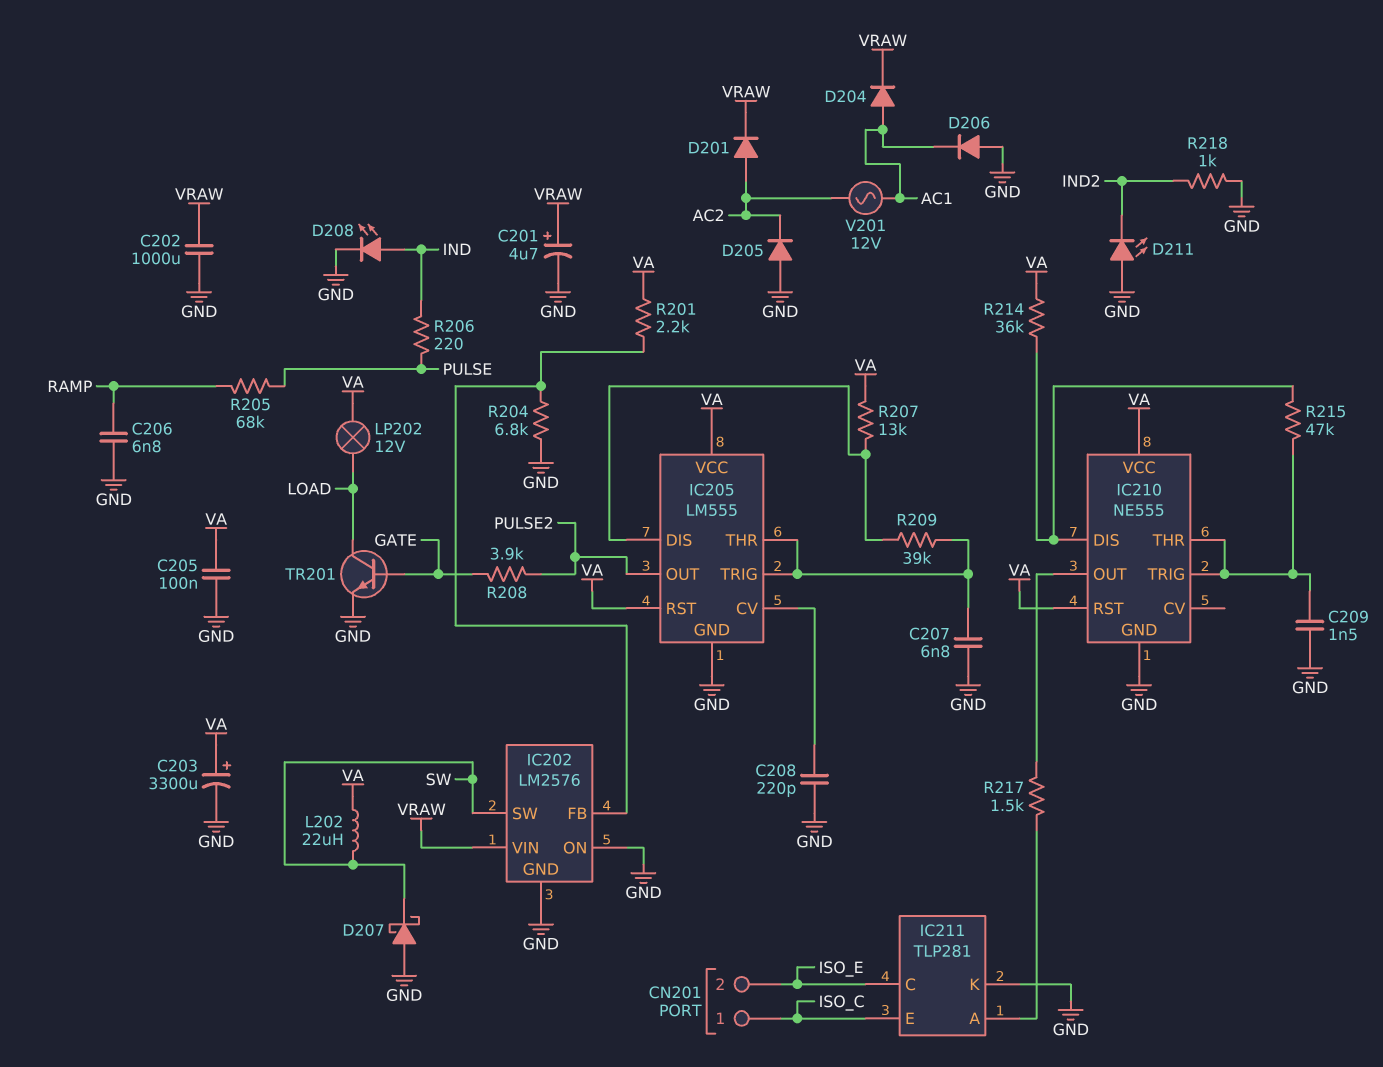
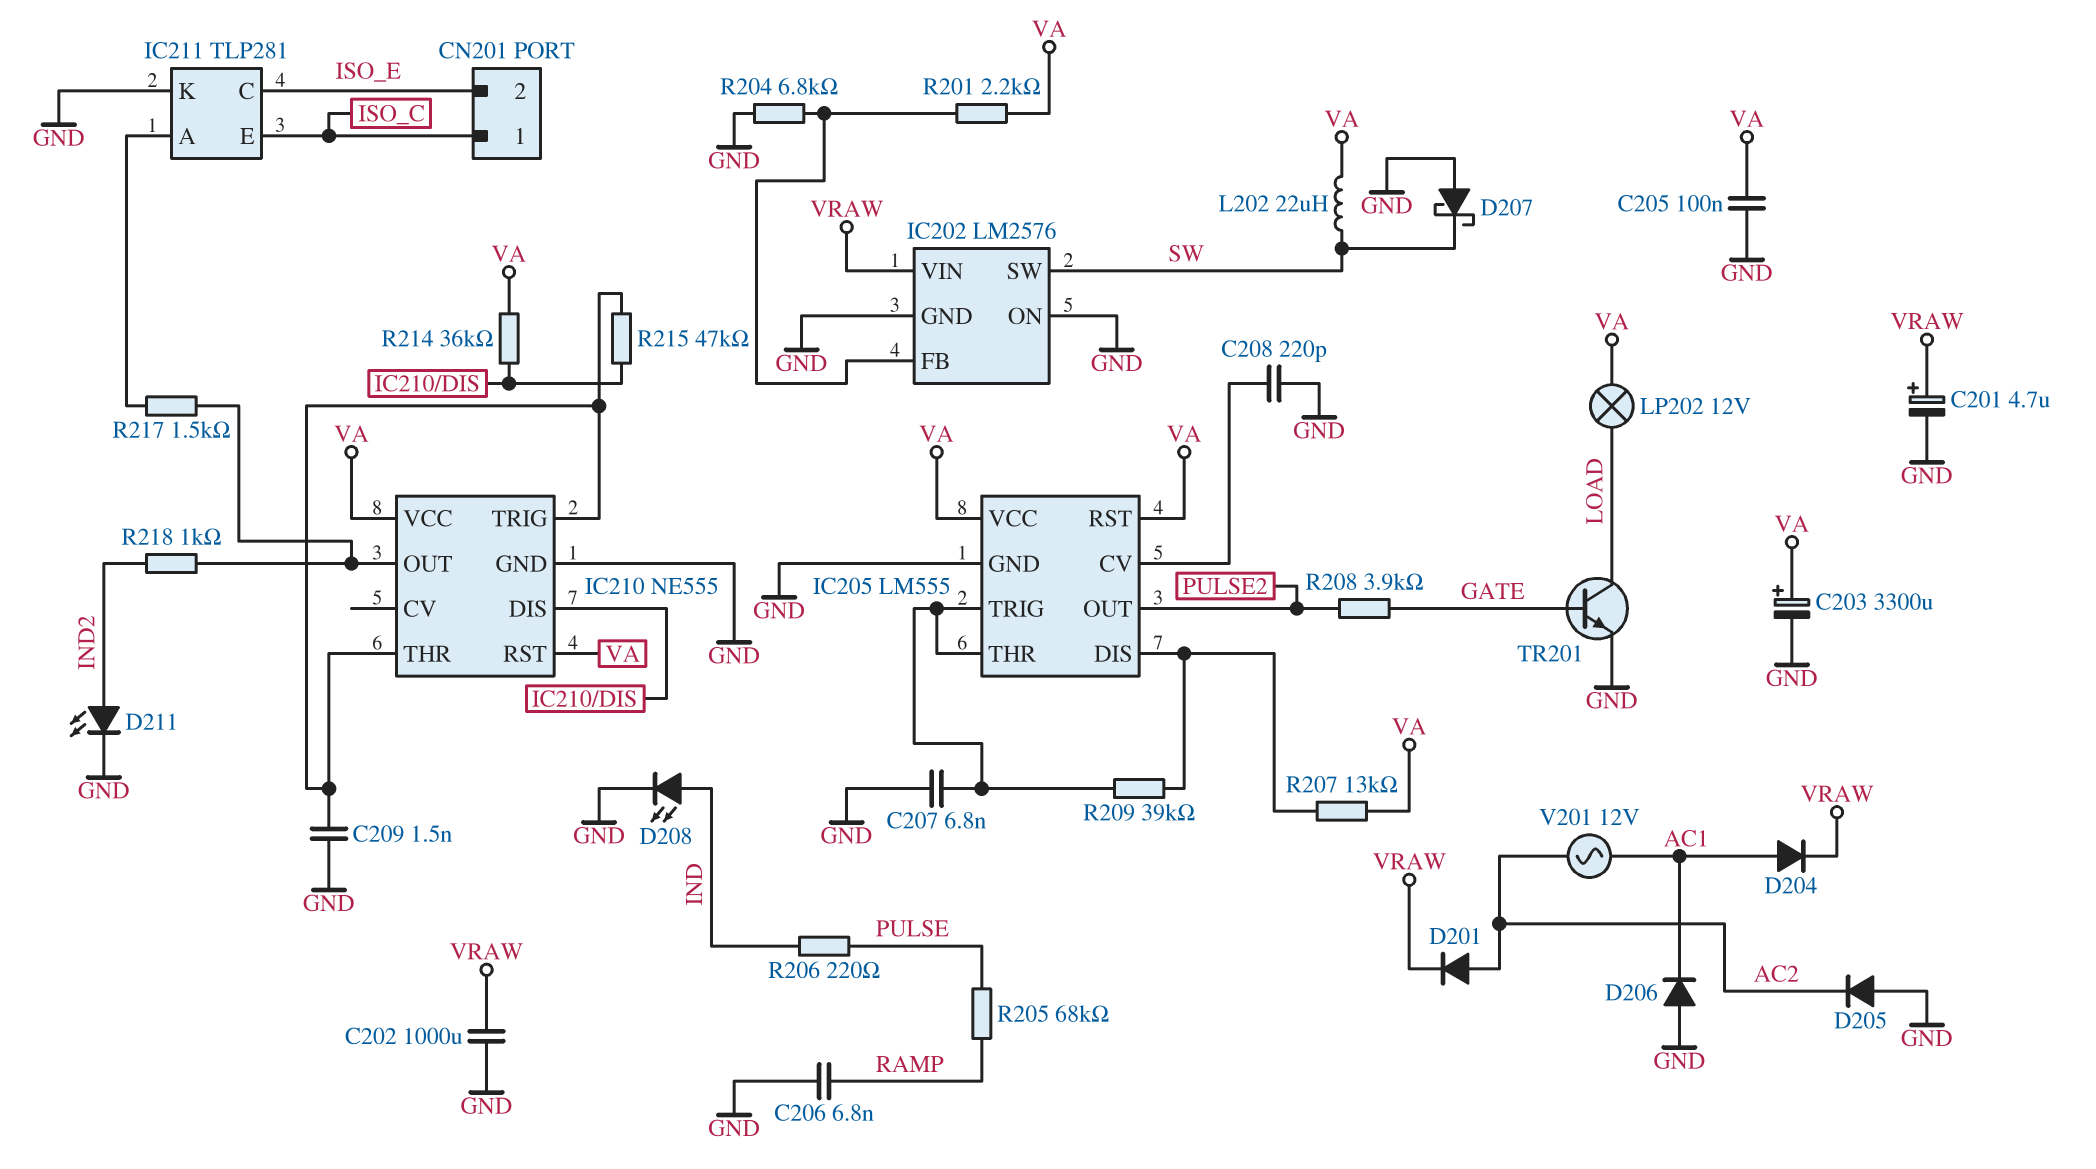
D211: LED (A GND, K IND2) -> LED (A IND2, K GND)
R218: 1k (GND, IND2) -> 1k (IC210/OUT, IND2)

